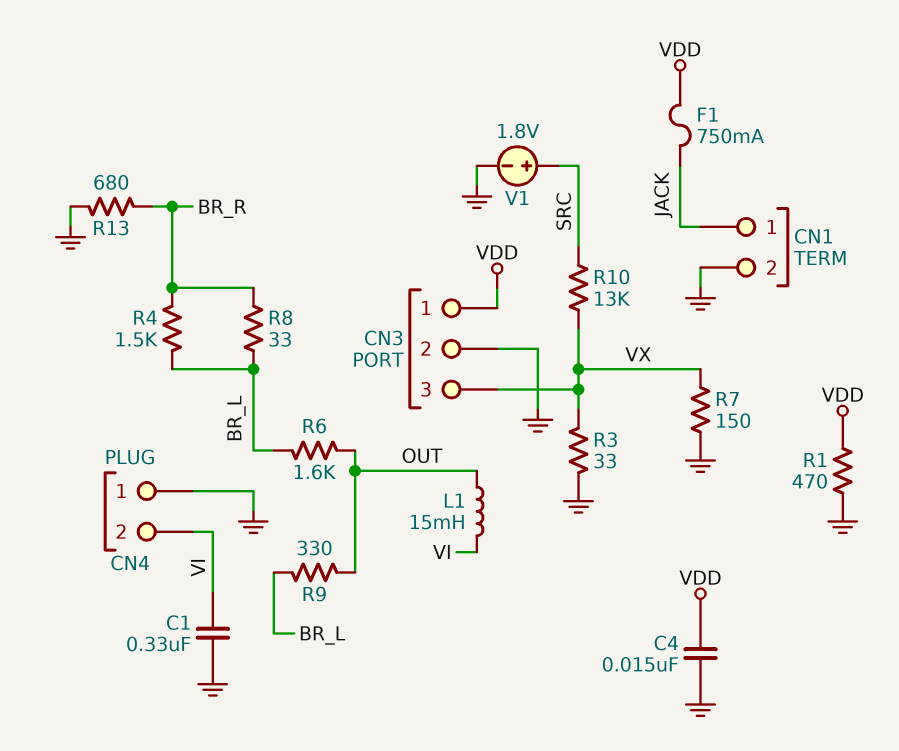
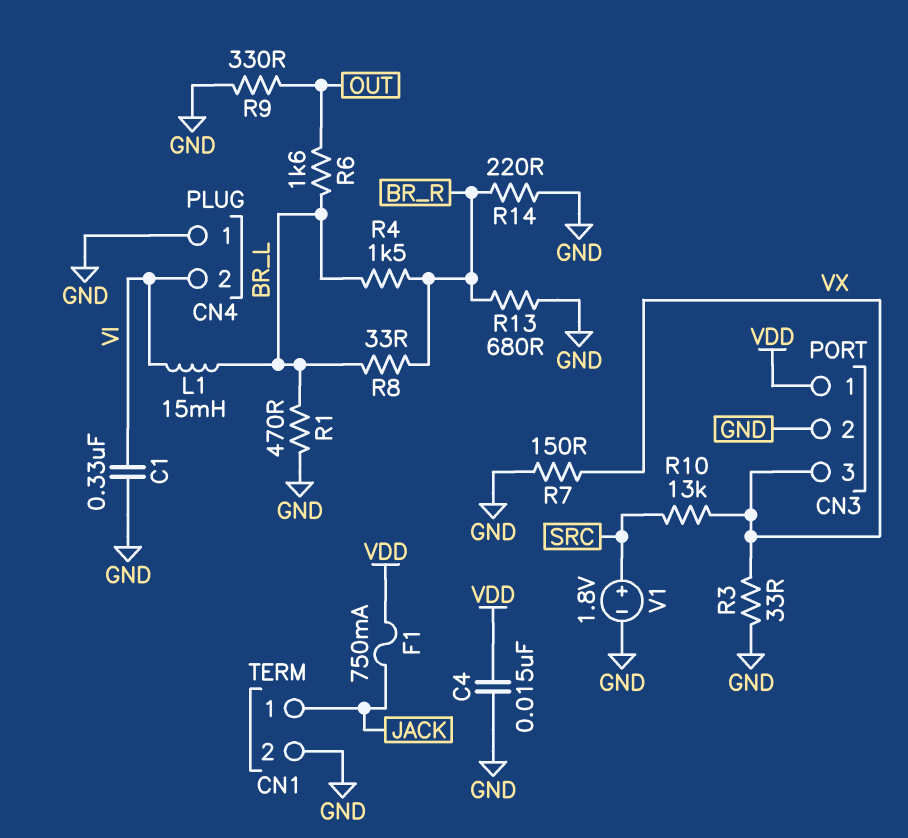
L1: 15mH (OUT, VI) -> 15mH (BR_L, VI)
R1: 470 (GND, VDD) -> 470 (BR_L, GND)
R9: 330 (BR_L, OUT) -> 330 (GND, OUT)
R14: none -> 220 (BR_R, GND)

